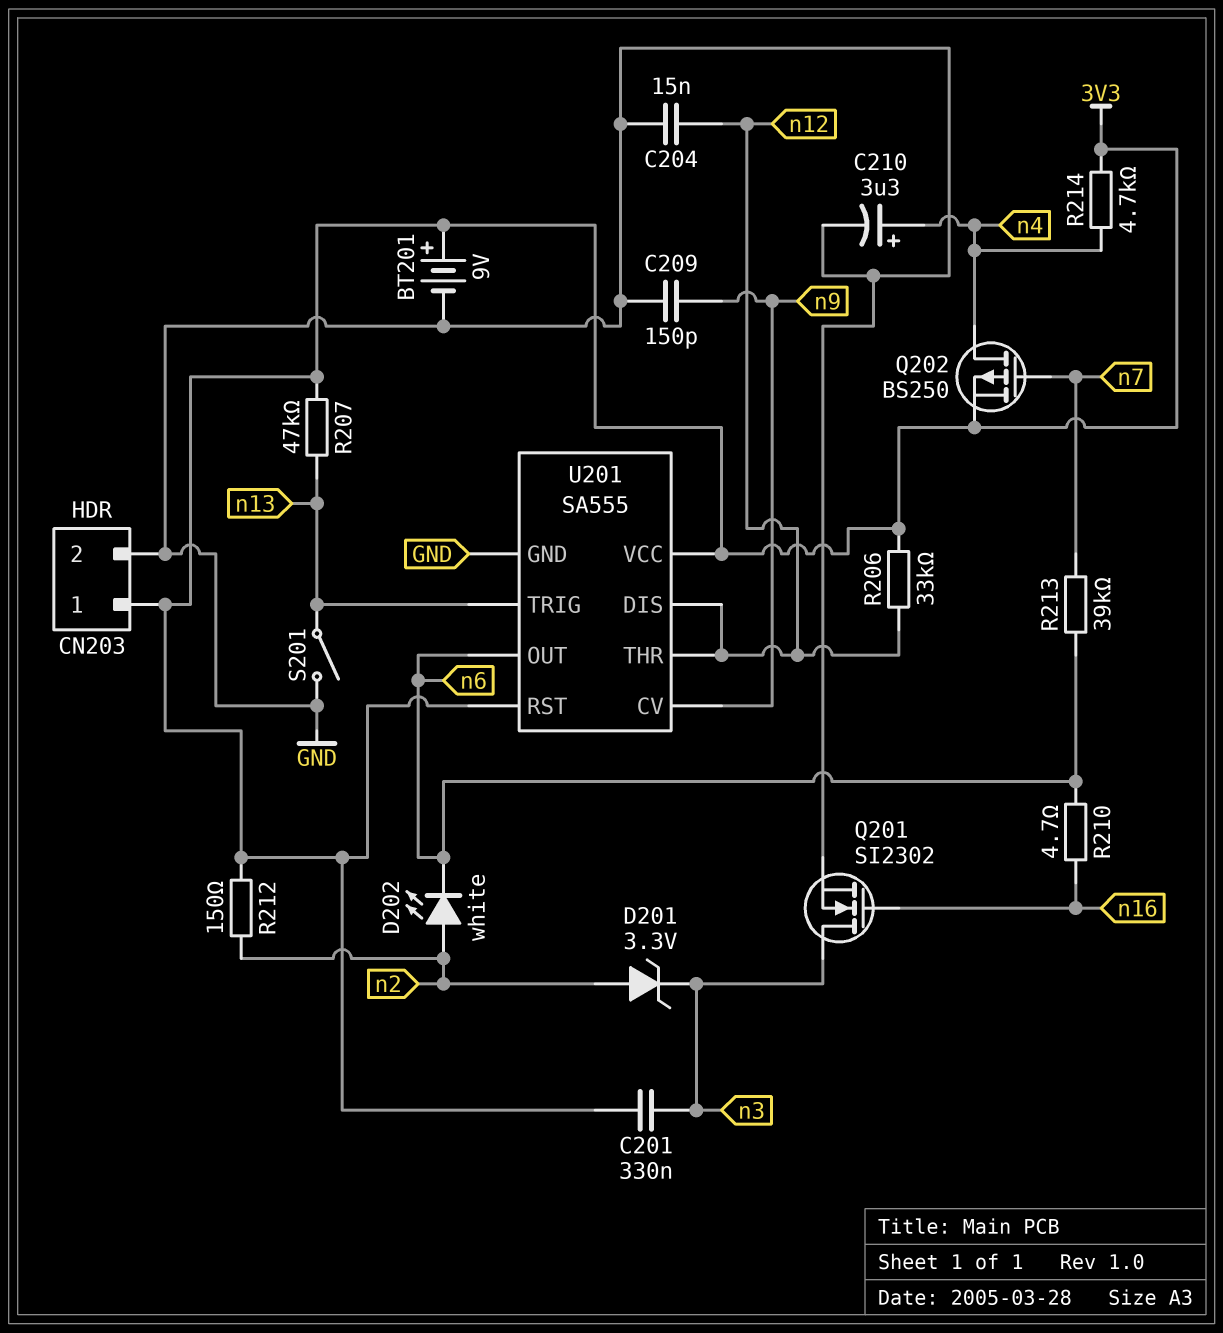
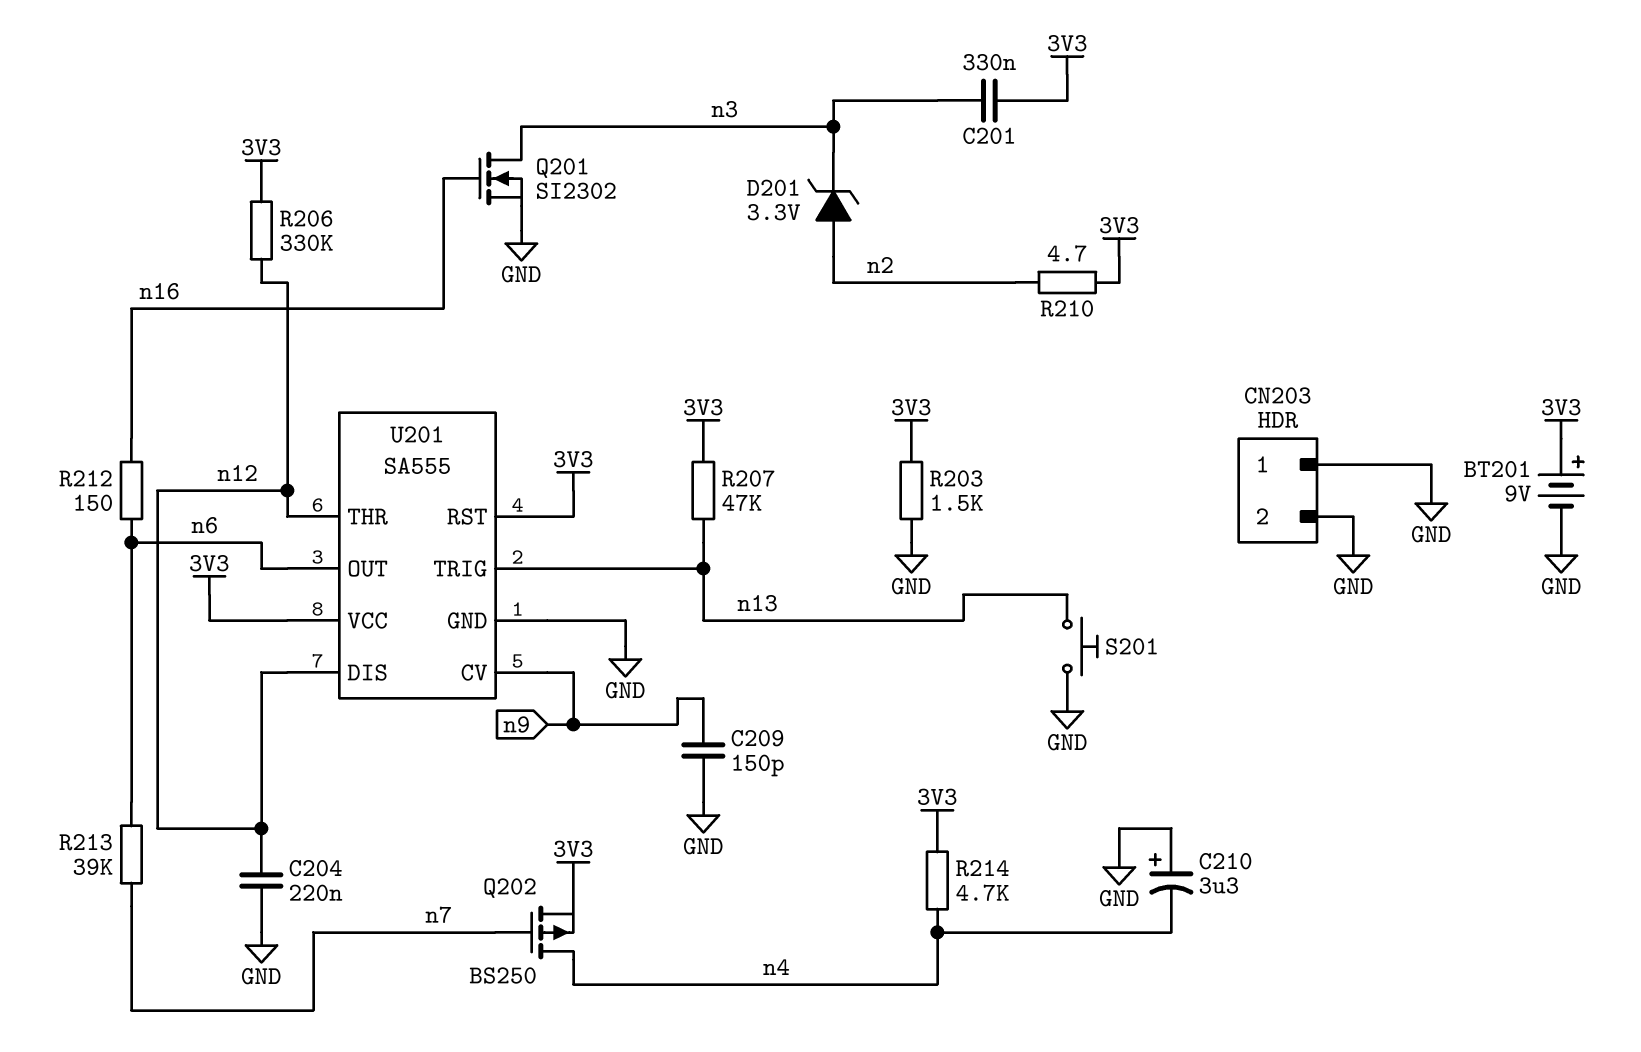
C204: 15nF (GND, n12) -> 220nF (GND, n12)
C210: 3.3uF (plus n4, minus GND) -> 3.3uF (plus GND, minus n4)
CN203 pin 1: 3V3 -> GND
D202: LED white (A n2, K n6) -> none
R203: none -> 1.5k (3V3, GND)
R206: 33k (3V3, n12) -> 330k (3V3, n12)
R210: 4.7 (n6, n16) -> 4.7 (3V3, n2)
R212: 150 (3V3, n2) -> 150 (n6, n16)
S201: switch (GND, n13) -> button (GND, n13)

